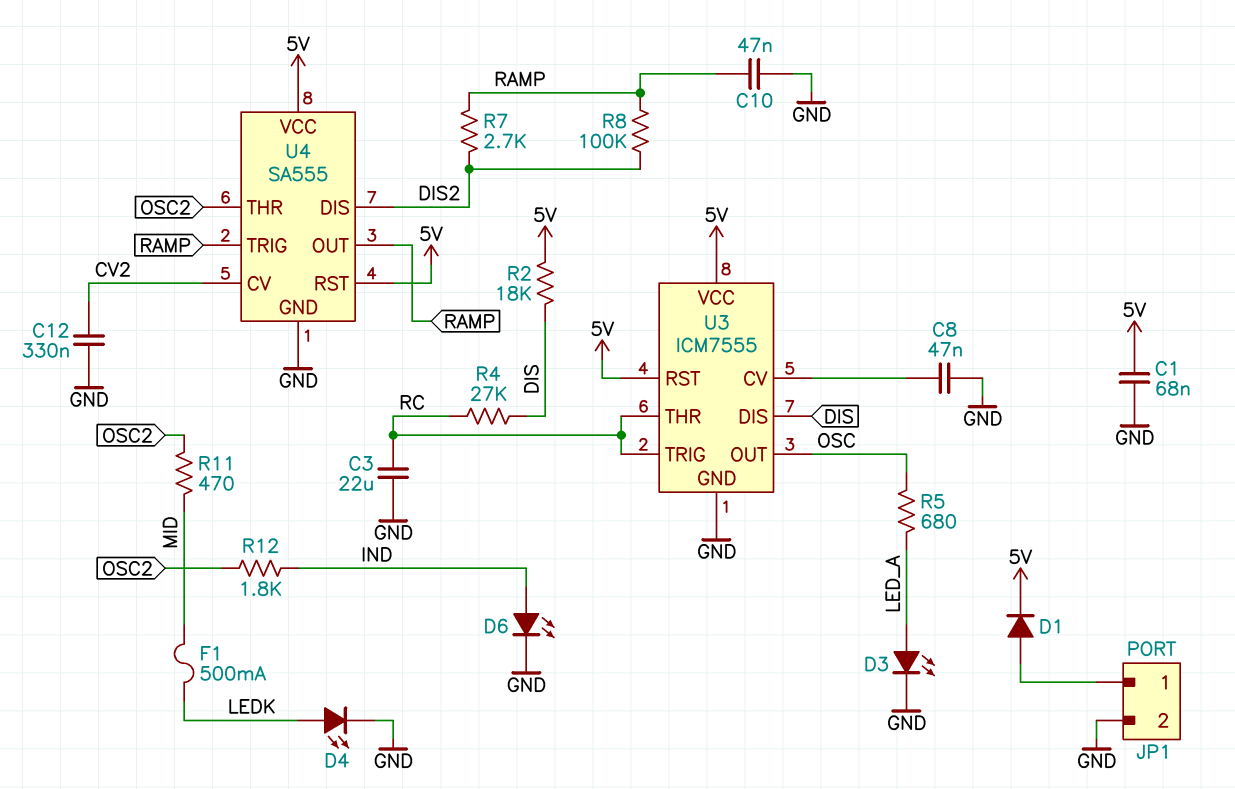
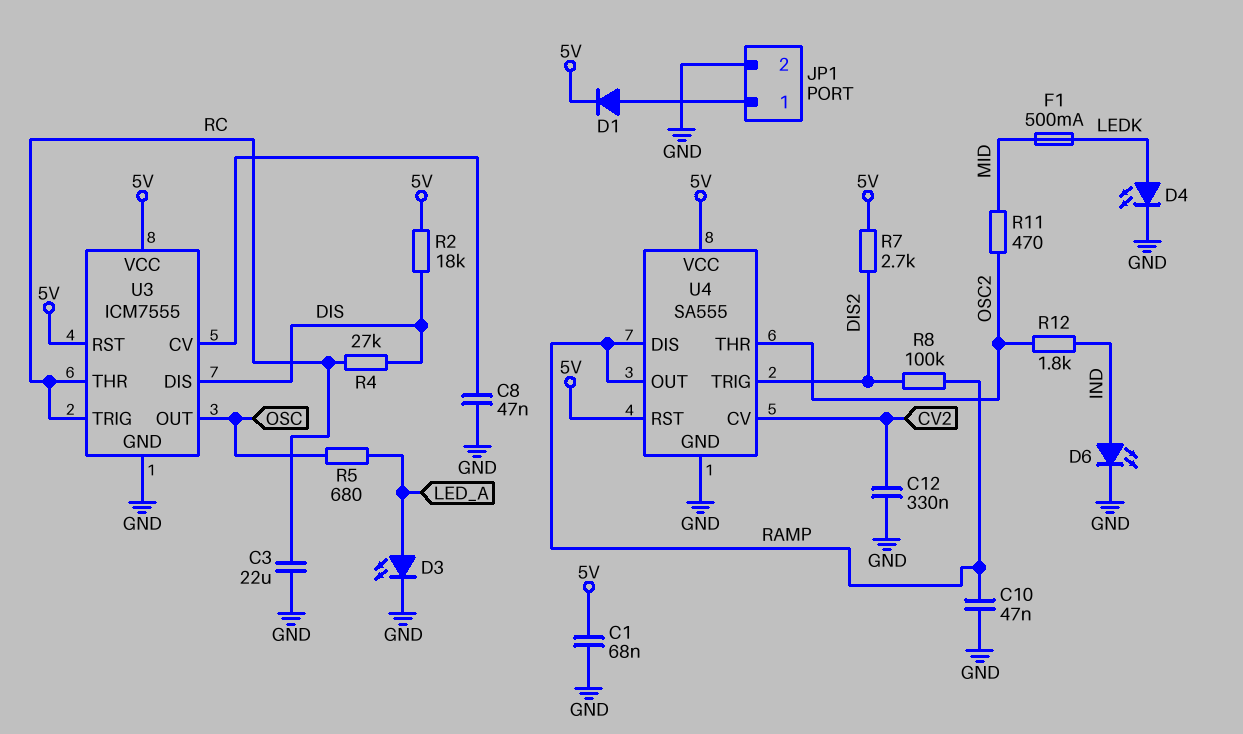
R7: 2.7k (DIS2, RAMP) -> 2.7k (5V, DIS2)
U4 pin DIS: DIS2 -> RAMP
U4 pin TRIG: RAMP -> DIS2

